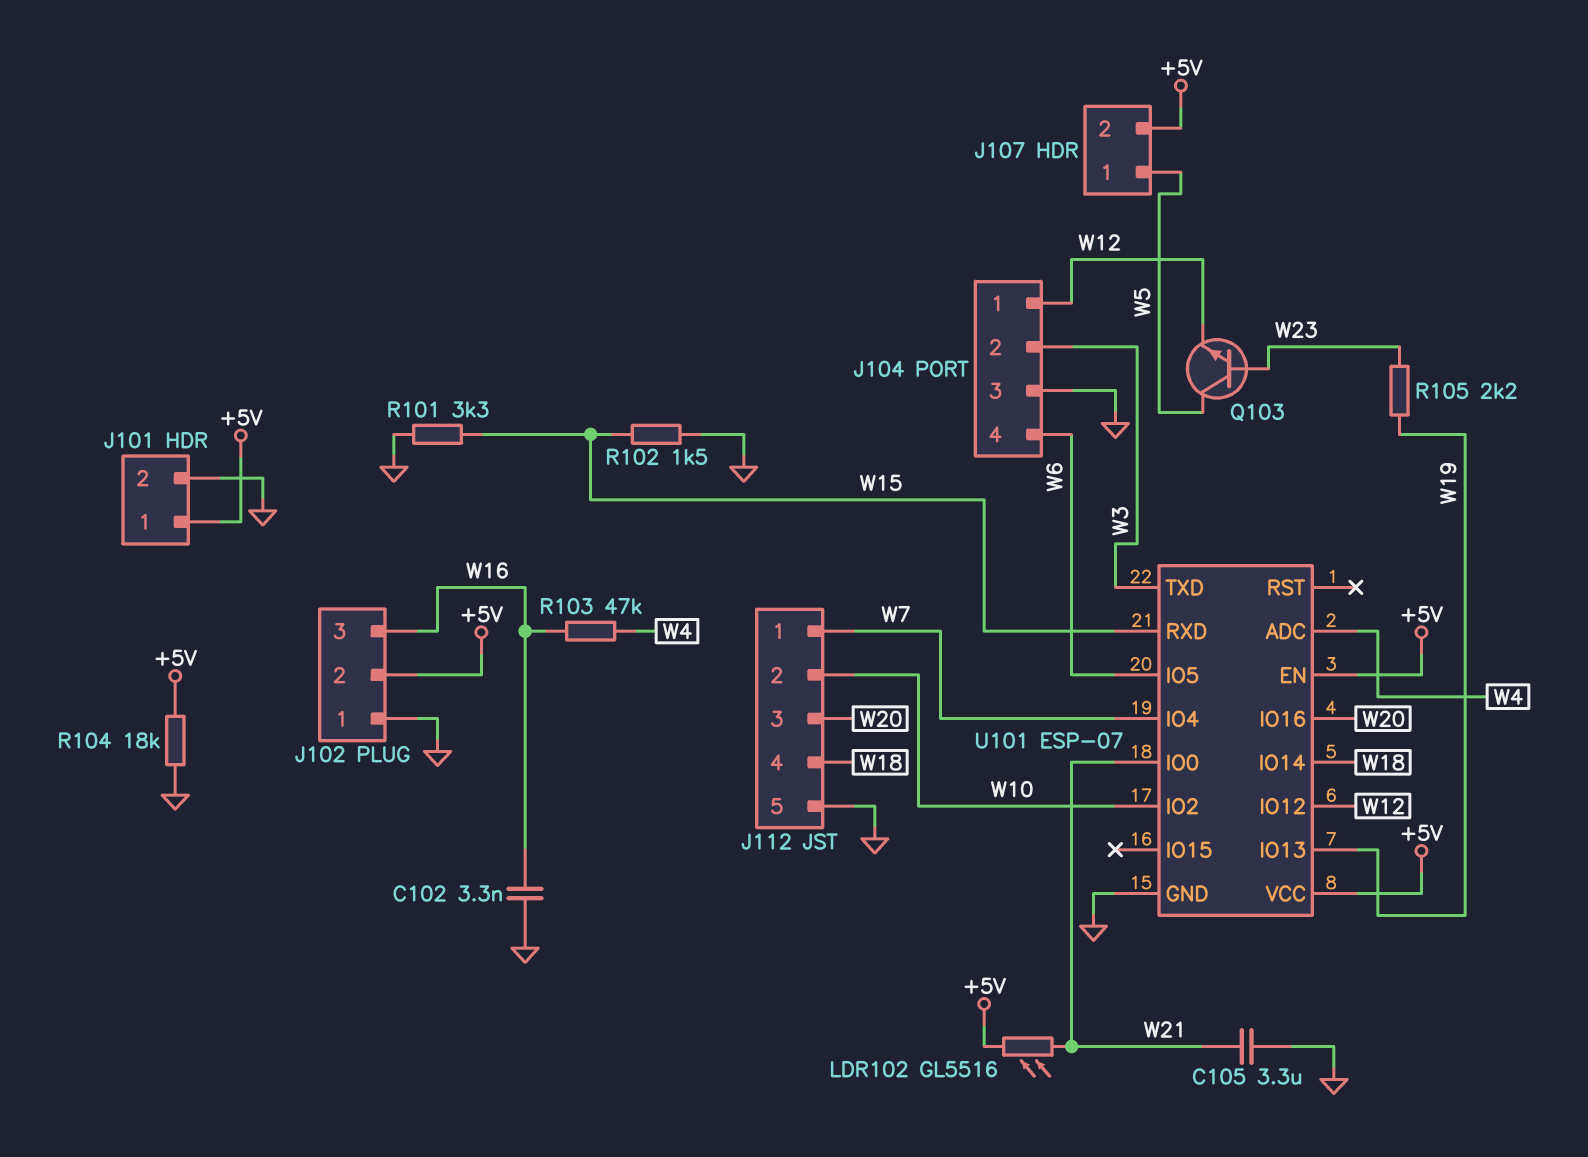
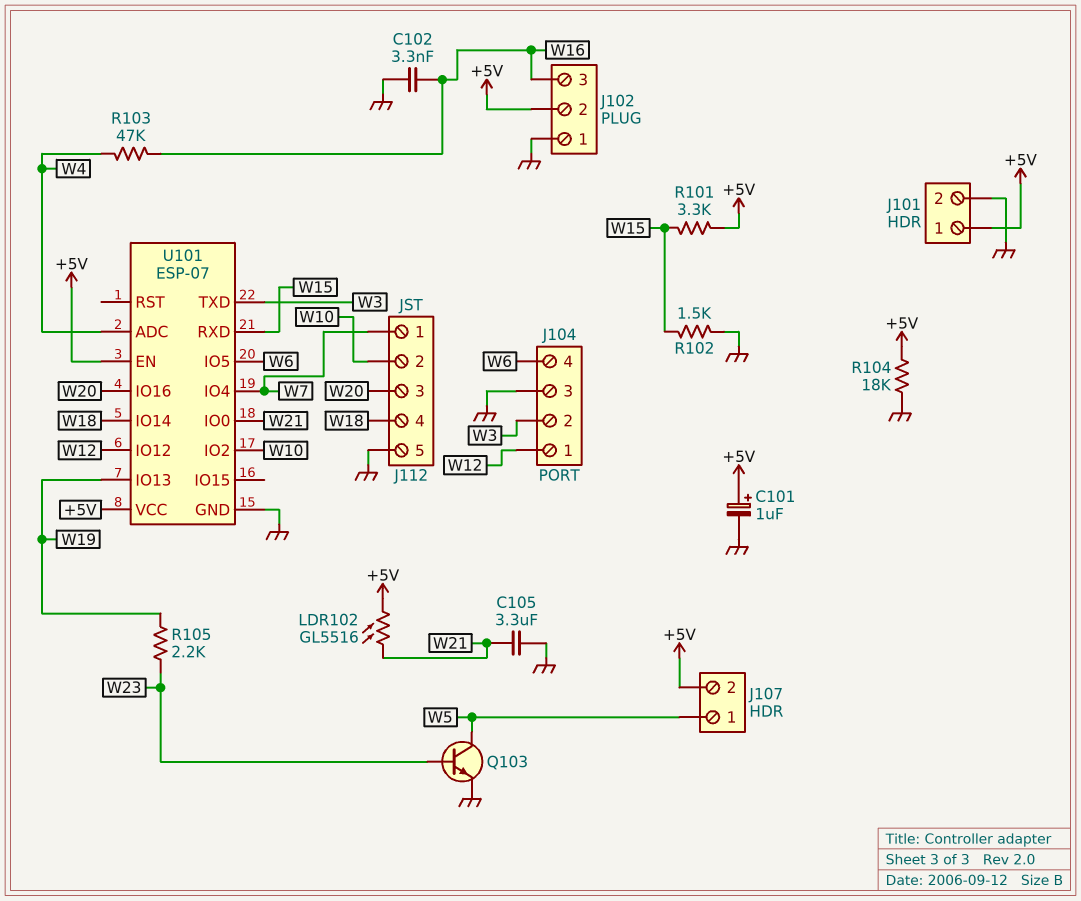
C101: none -> 1uF (plus +5V, minus GND)
Q103: NPN (B W23, C W5, E W12) -> NPN (B W23, C W5, E GND)
R101: 3.3k (GND, W15) -> 3.3k (+5V, W15)

